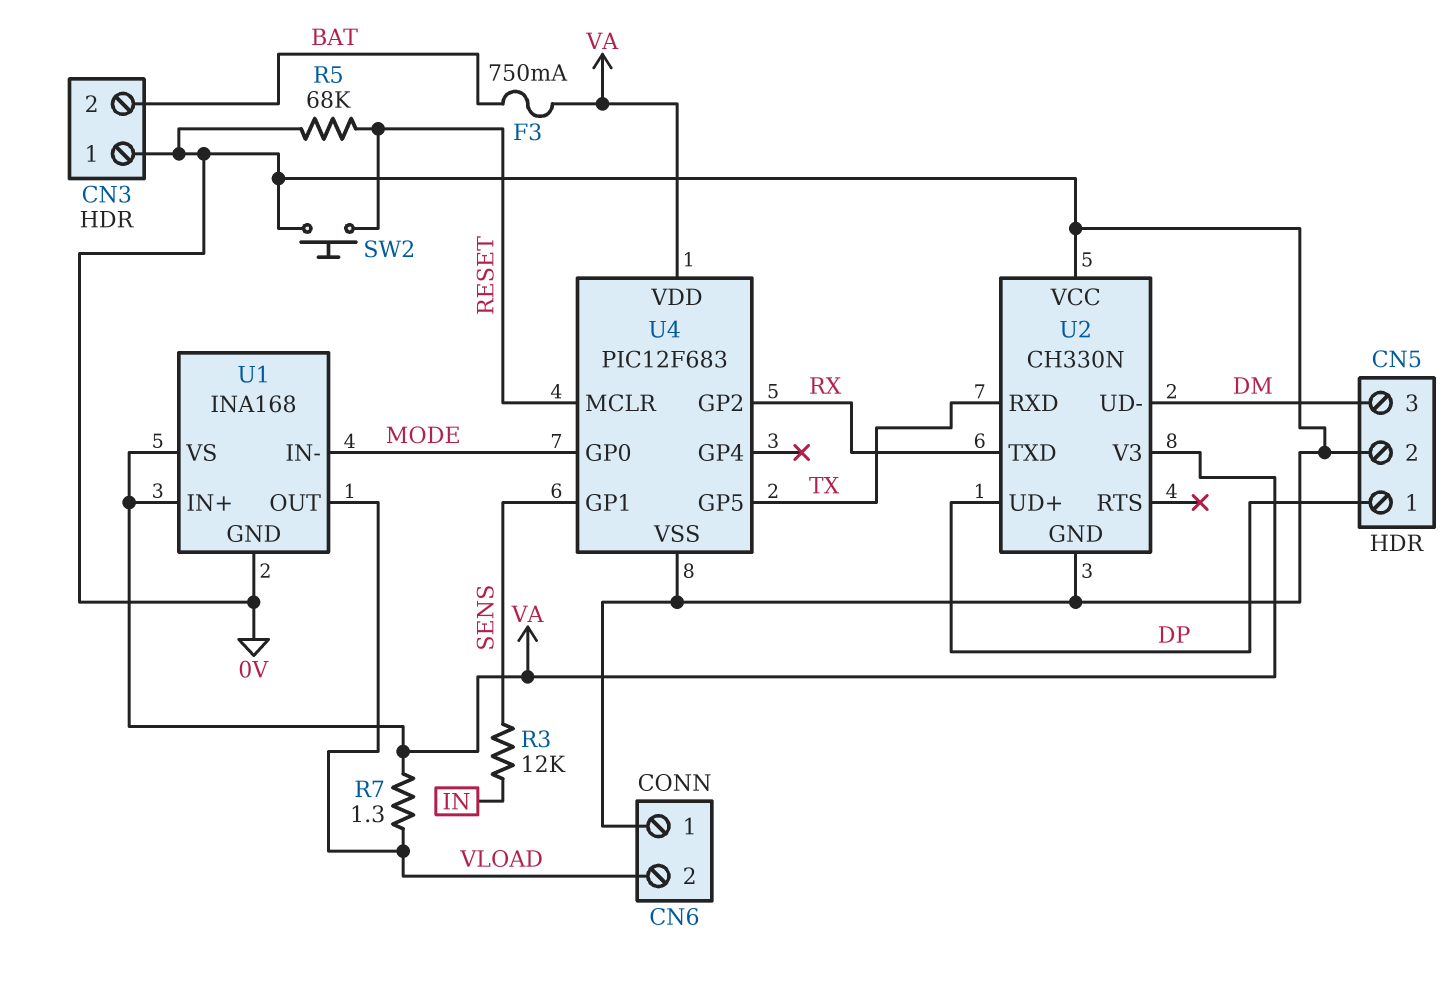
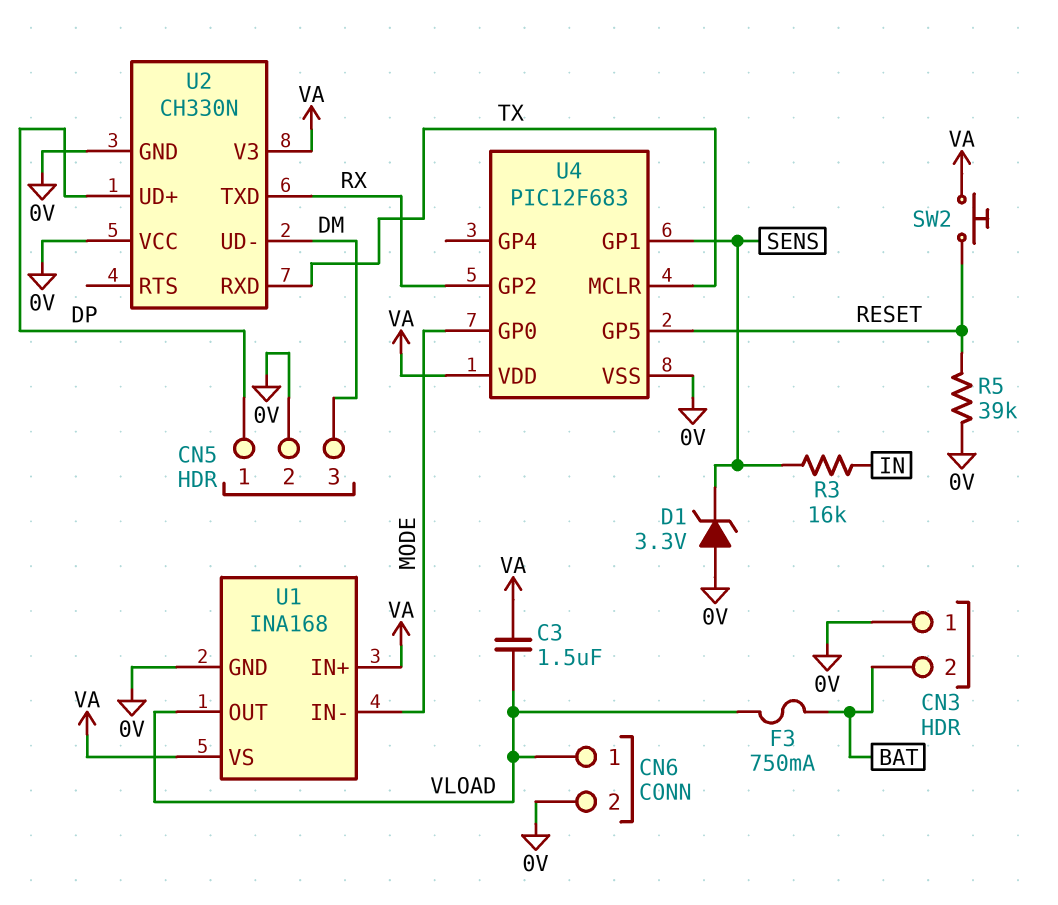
C3: none -> 1.5uF (VA, VLOAD)
CN6 pin 1: 0V -> VLOAD
CN6 pin 2: VLOAD -> 0V
D1: none -> zener 3.3V (A 0V, K SENS)
F3: 750mA (BAT, VA) -> 750mA (BAT, VLOAD)
R3: 12k (IN, SENS) -> 16k (IN, SENS)
R5: 68k (0V, RESET) -> 39k (0V, RESET)
R7: 1.3 (VA, VLOAD) -> none
SW2: button (0V, RESET) -> button (RESET, VA)
U4 pin GP5: TX -> RESET
U4 pin MCLR: RESET -> TX

